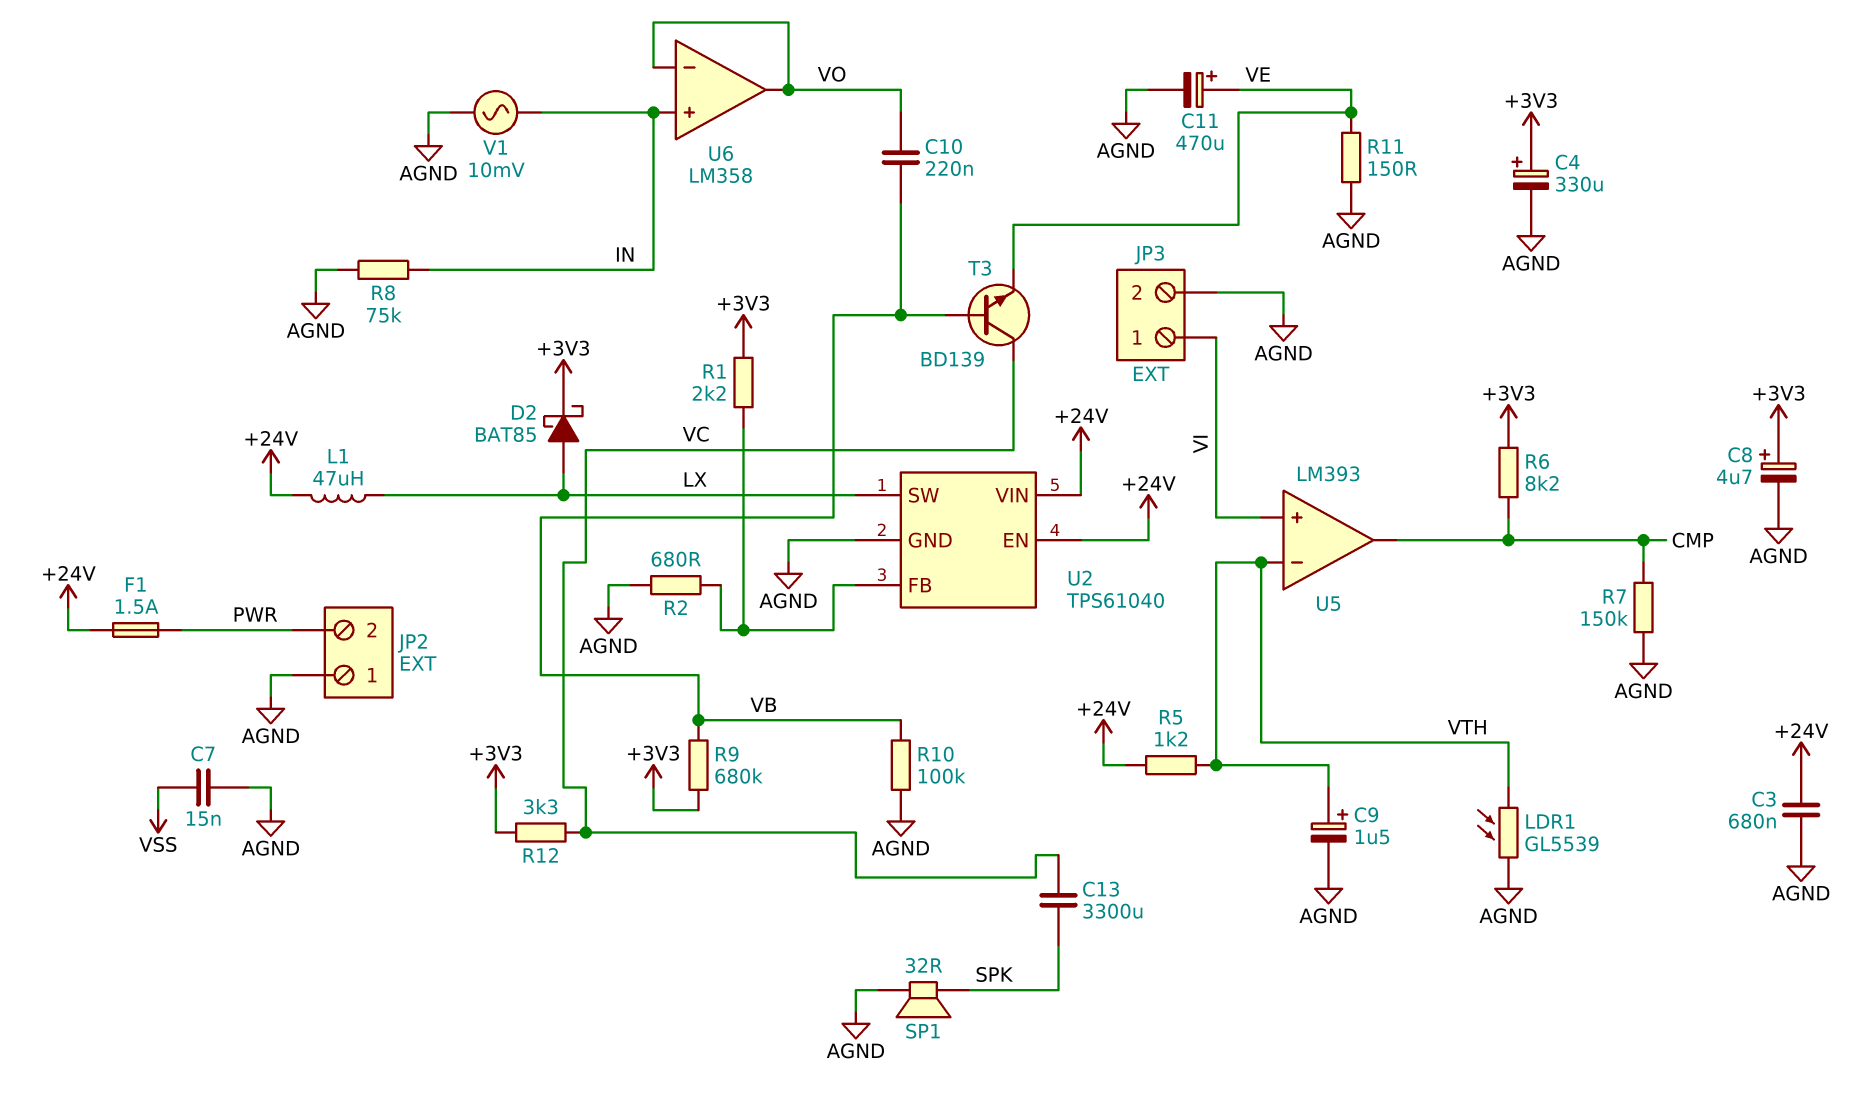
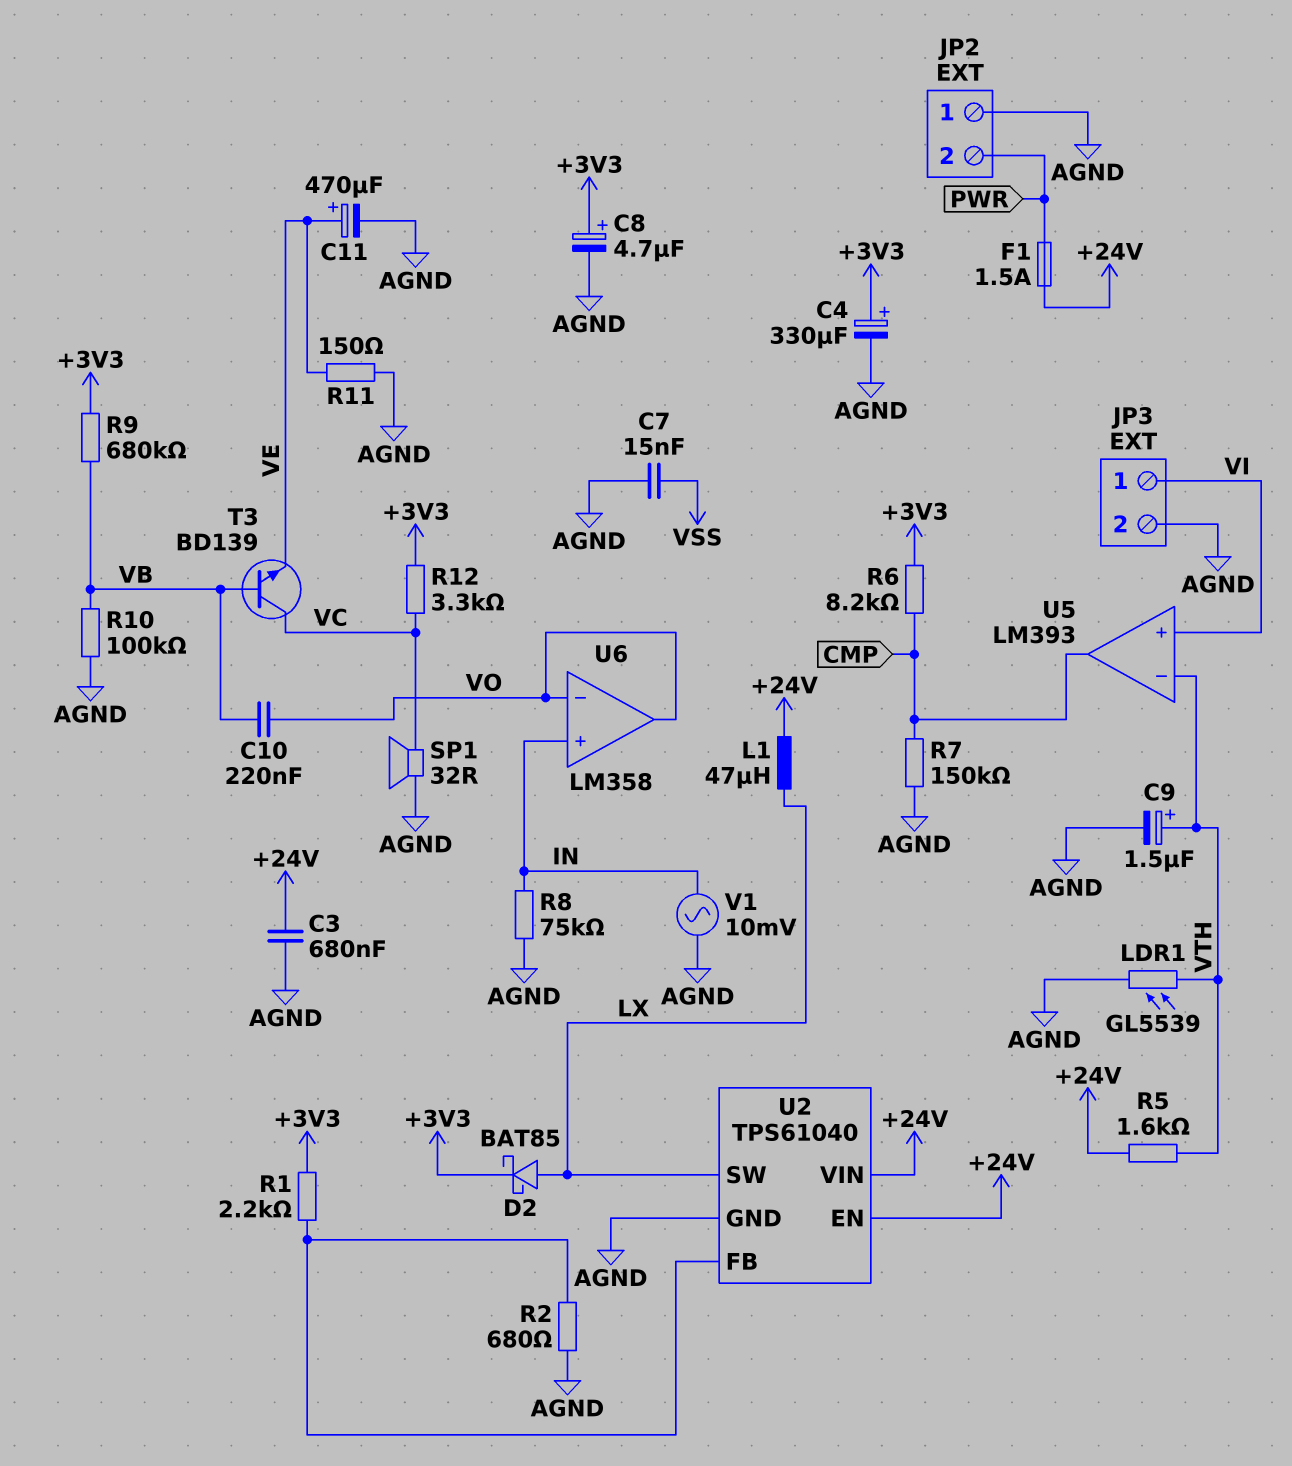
C13: 3300uF (SPK, VC) -> none
R5: 1.2k (+24V, VTH) -> 1.6k (+24V, VTH)
SP1: speaker 32R (AGND, SPK) -> speaker 32R (AGND, VC)

